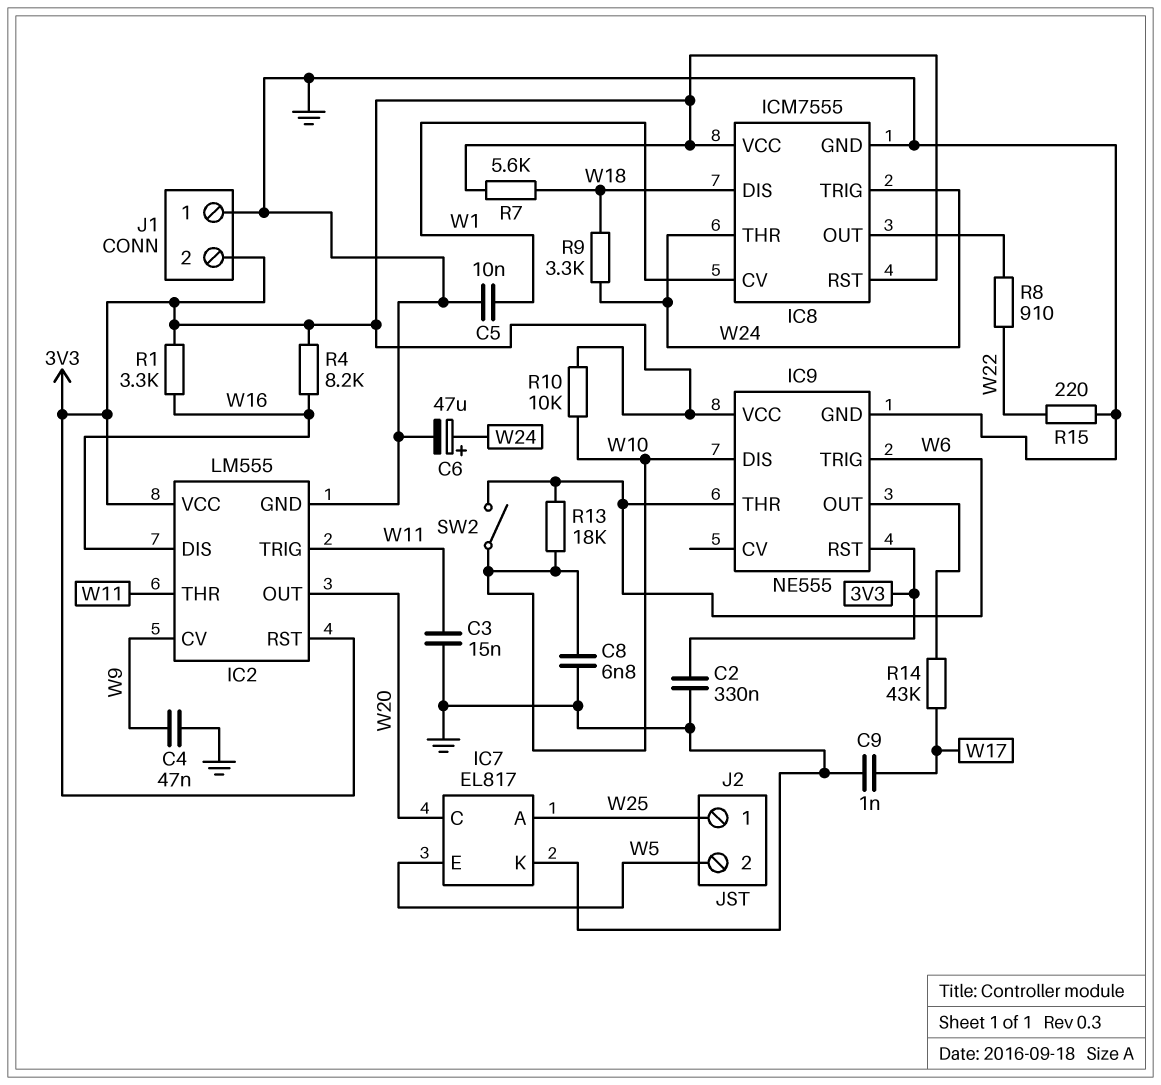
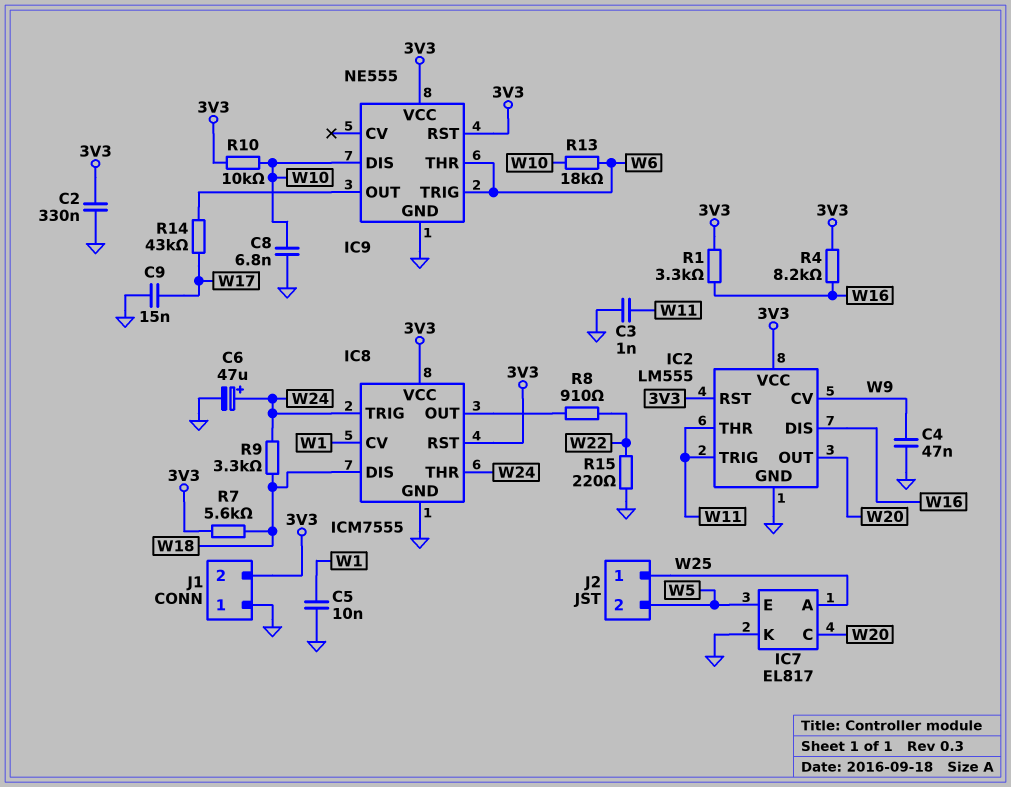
C3: 15nF (GND, W11) -> 1nF (GND, W11)
C9: 1nF (GND, W17) -> 15nF (GND, W17)
SW2: switch (W6, W10) -> none

